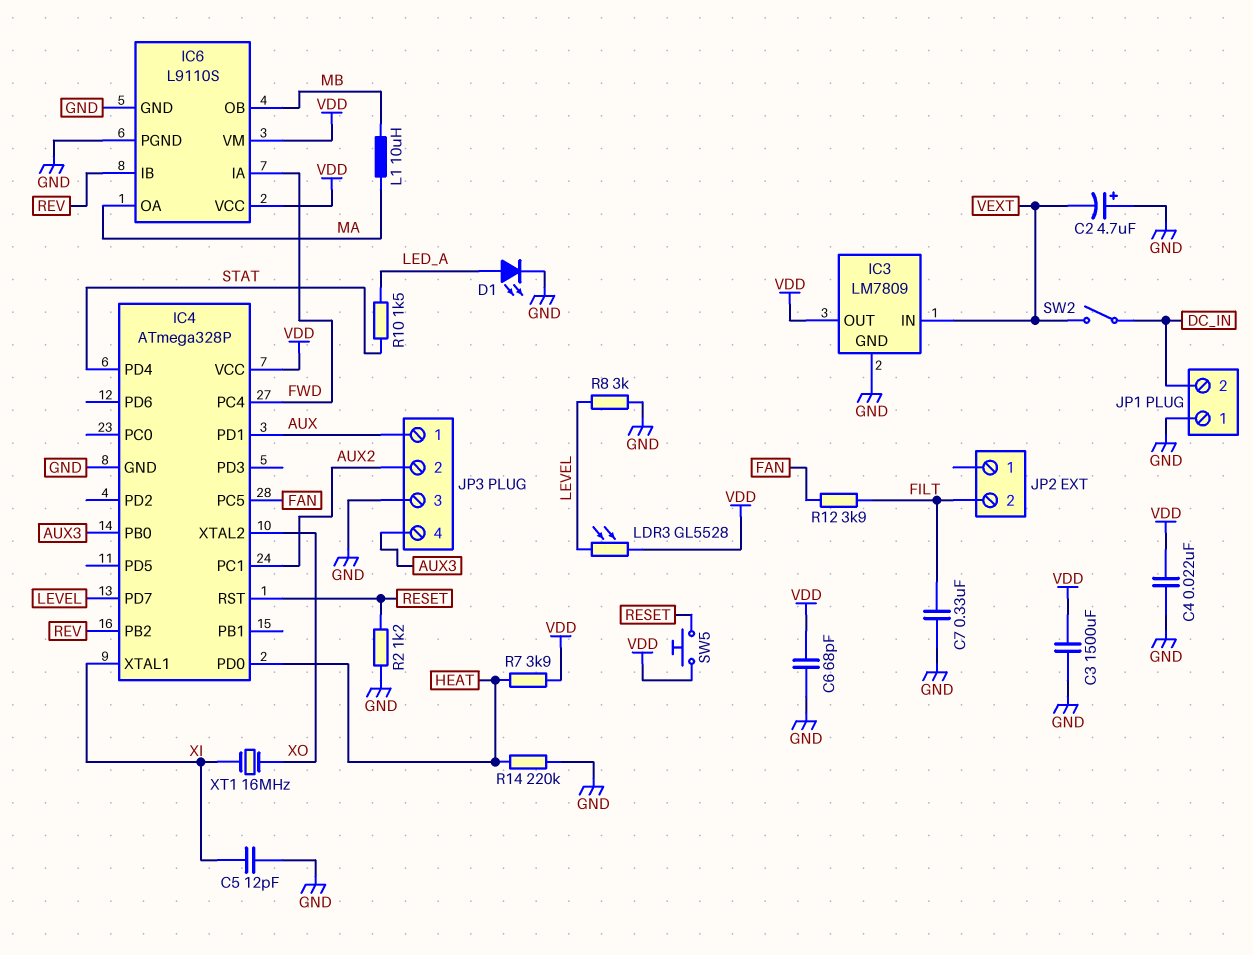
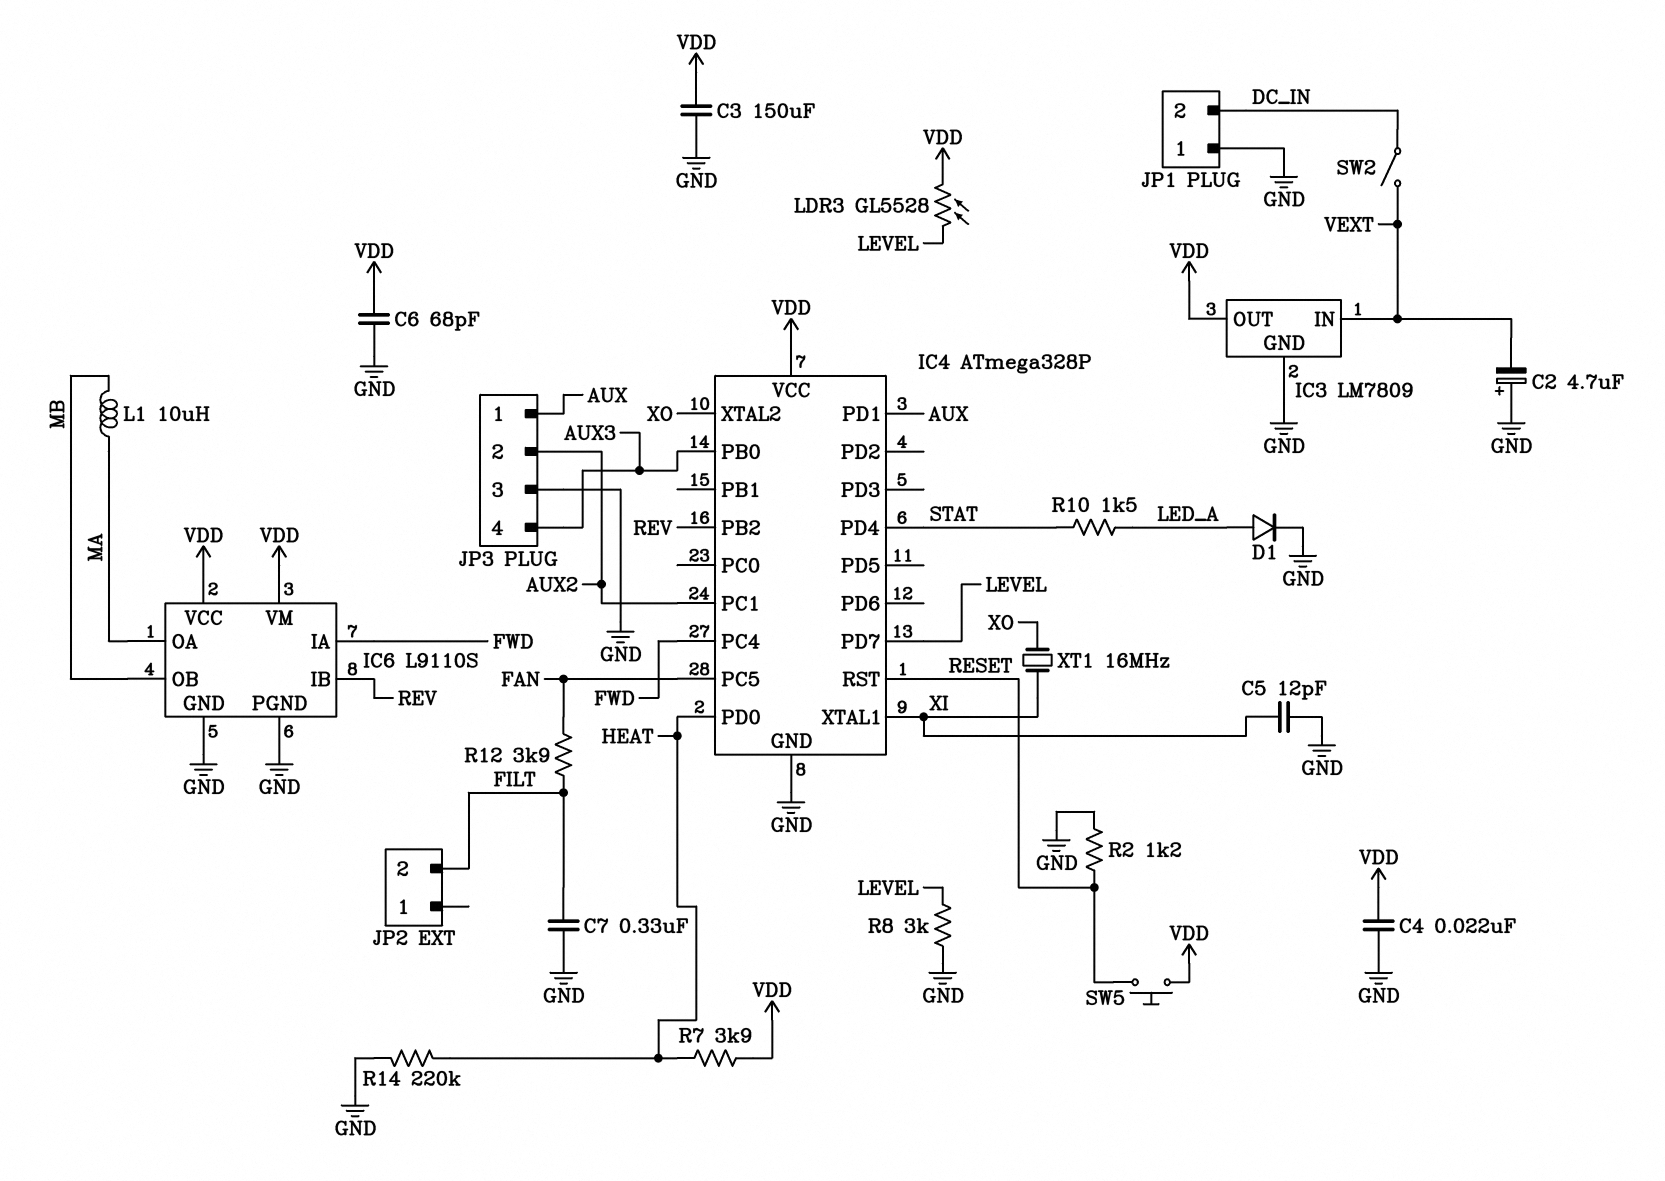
C3: 1500uF (GND, VDD) -> 150uF (GND, VDD)
D1: LED (A LED_A, K GND) -> diode (A LED_A, K GND)

